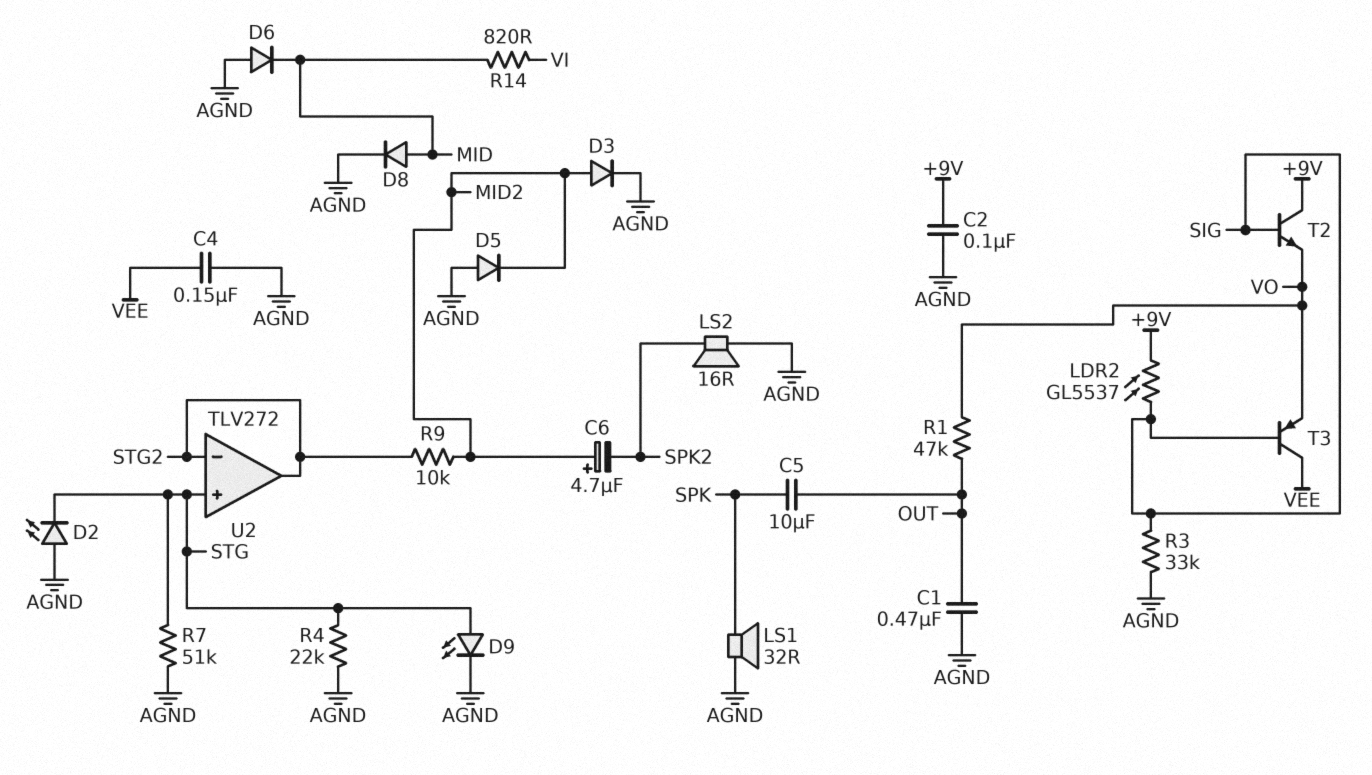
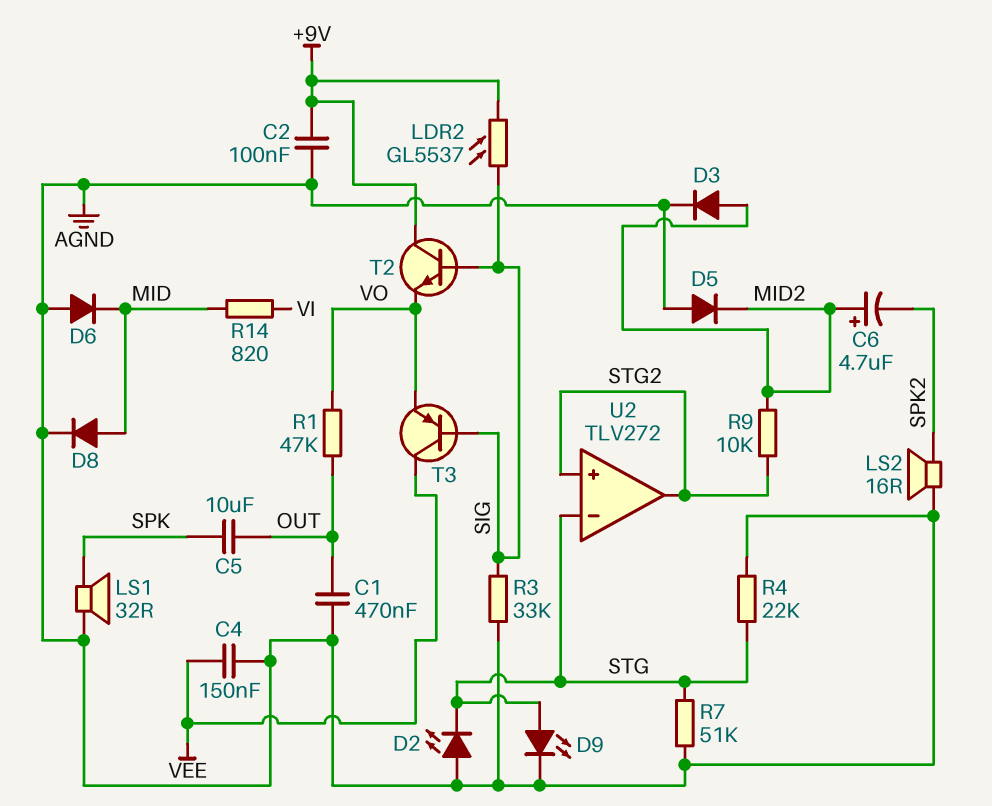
U2 pin in+: STG -> STG2
U2 pin in-: STG2 -> STG

